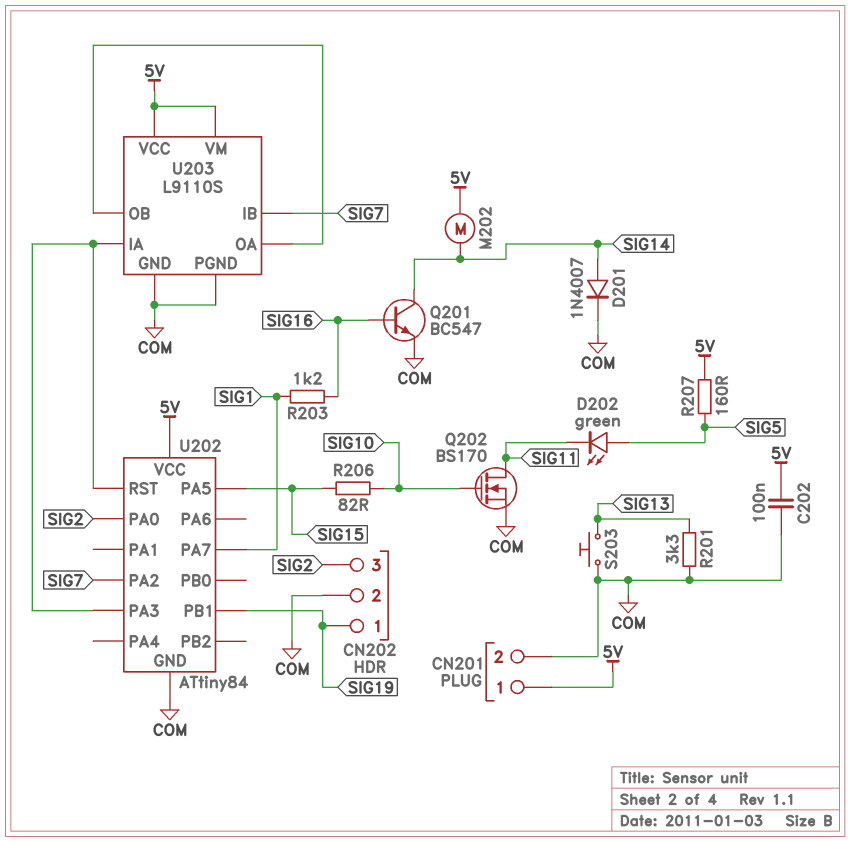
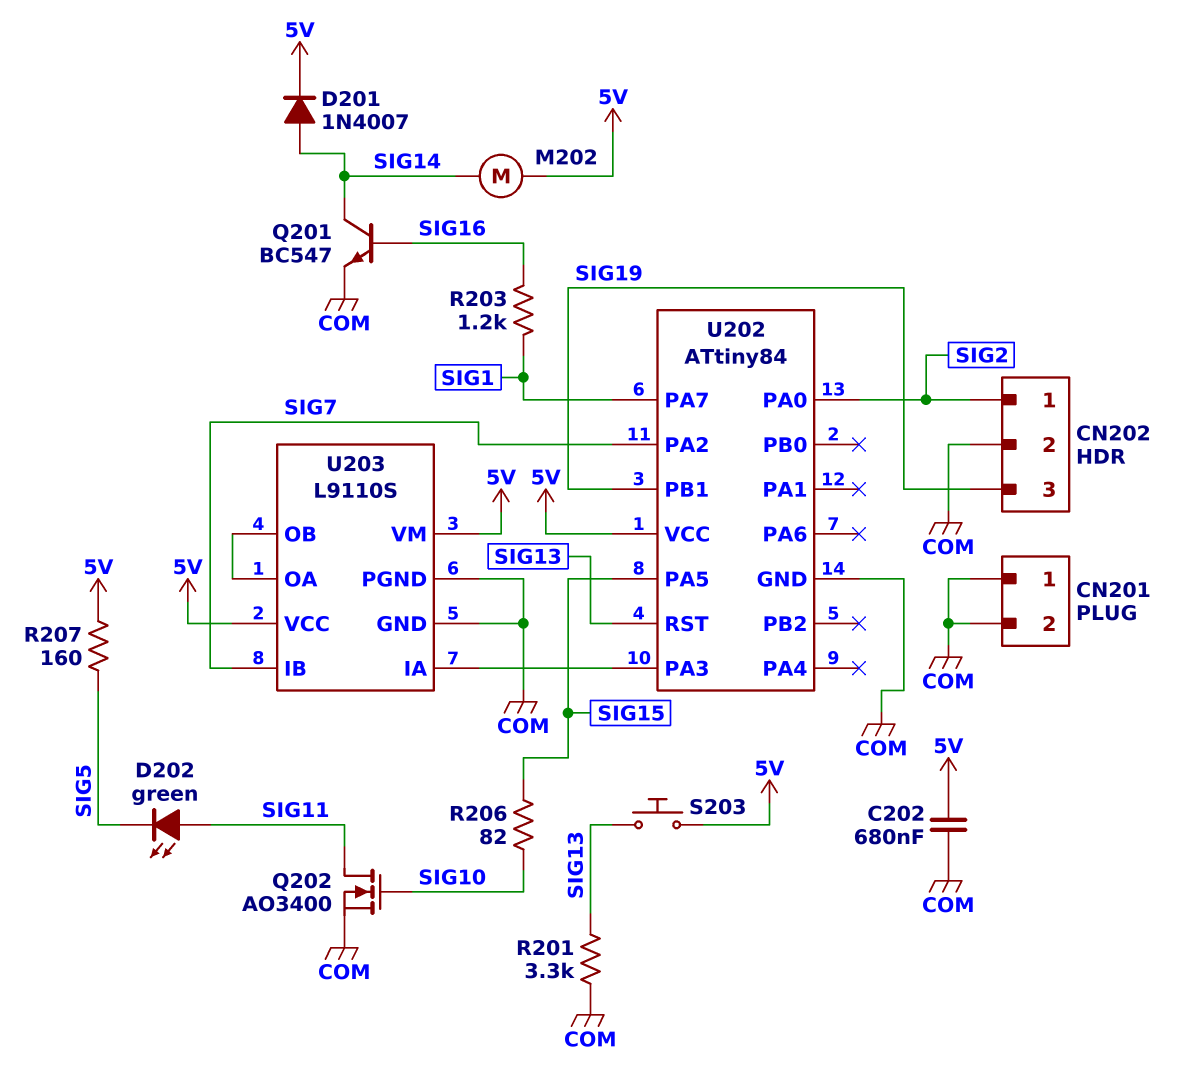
C202: 100nF (5V, COM) -> 680nF (5V, COM)
CN201 pin 1: 5V -> COM
CN202 pin 1: SIG19 -> SIG2
CN202 pin 3: SIG2 -> SIG19
D201: diode 1N4007 (A SIG14, K COM) -> diode 1N4007 (A SIG14, K 5V)
D202: LED green (A SIG5, K SIG11) -> LED green (A SIG11, K SIG5)
Q202: NMOS BS170 (G SIG10, D SIG11, S COM) -> NMOS AO3400 (G SIG10, D SIG11, S COM)
S203: button (COM, SIG13) -> button (5V, SIG13)
U202 pin RST: U202/PA3 -> SIG13

